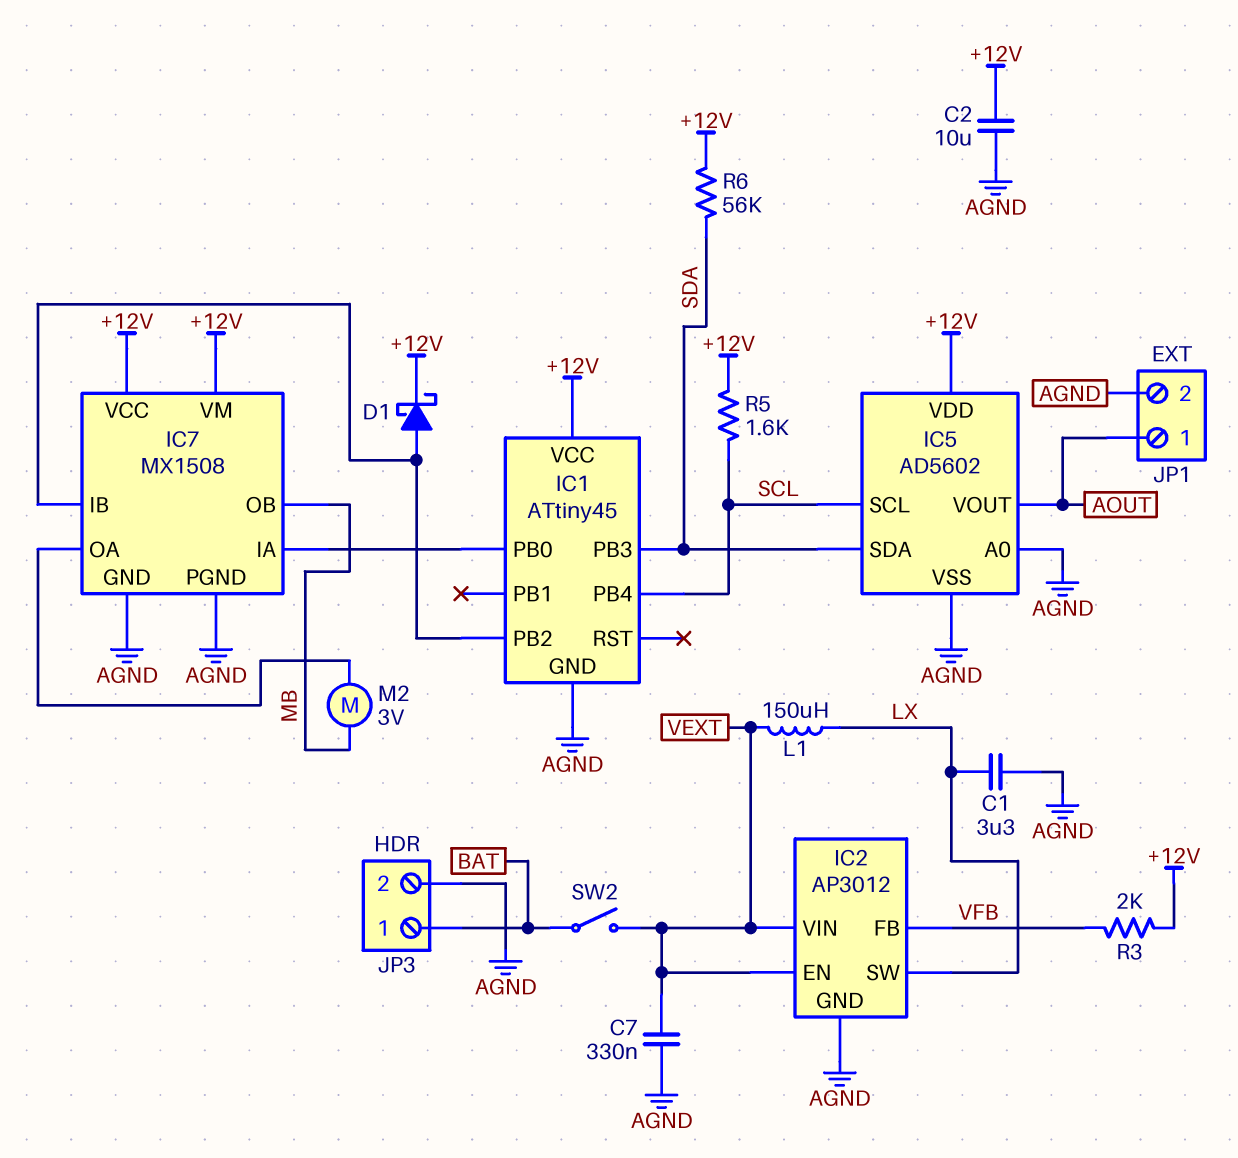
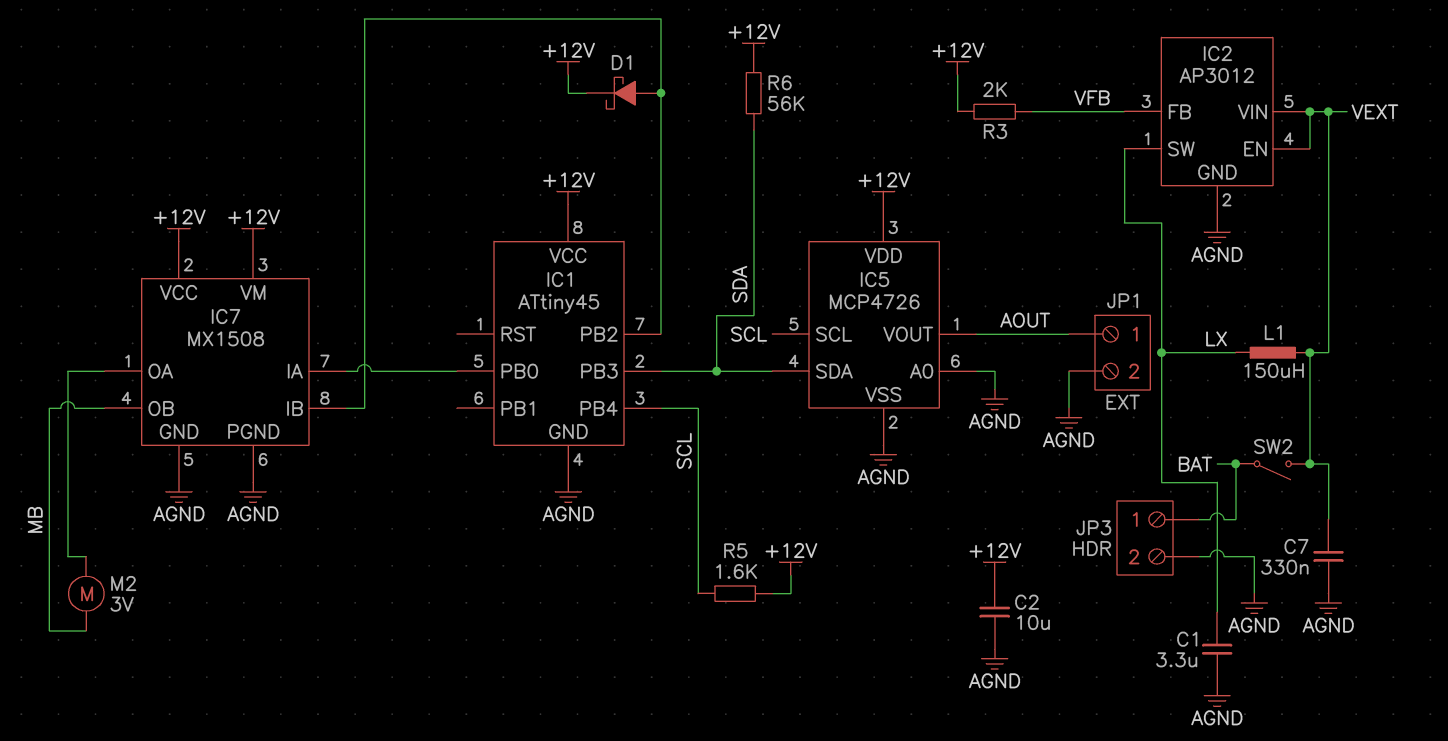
IC5: AD5602 -> MCP4726

